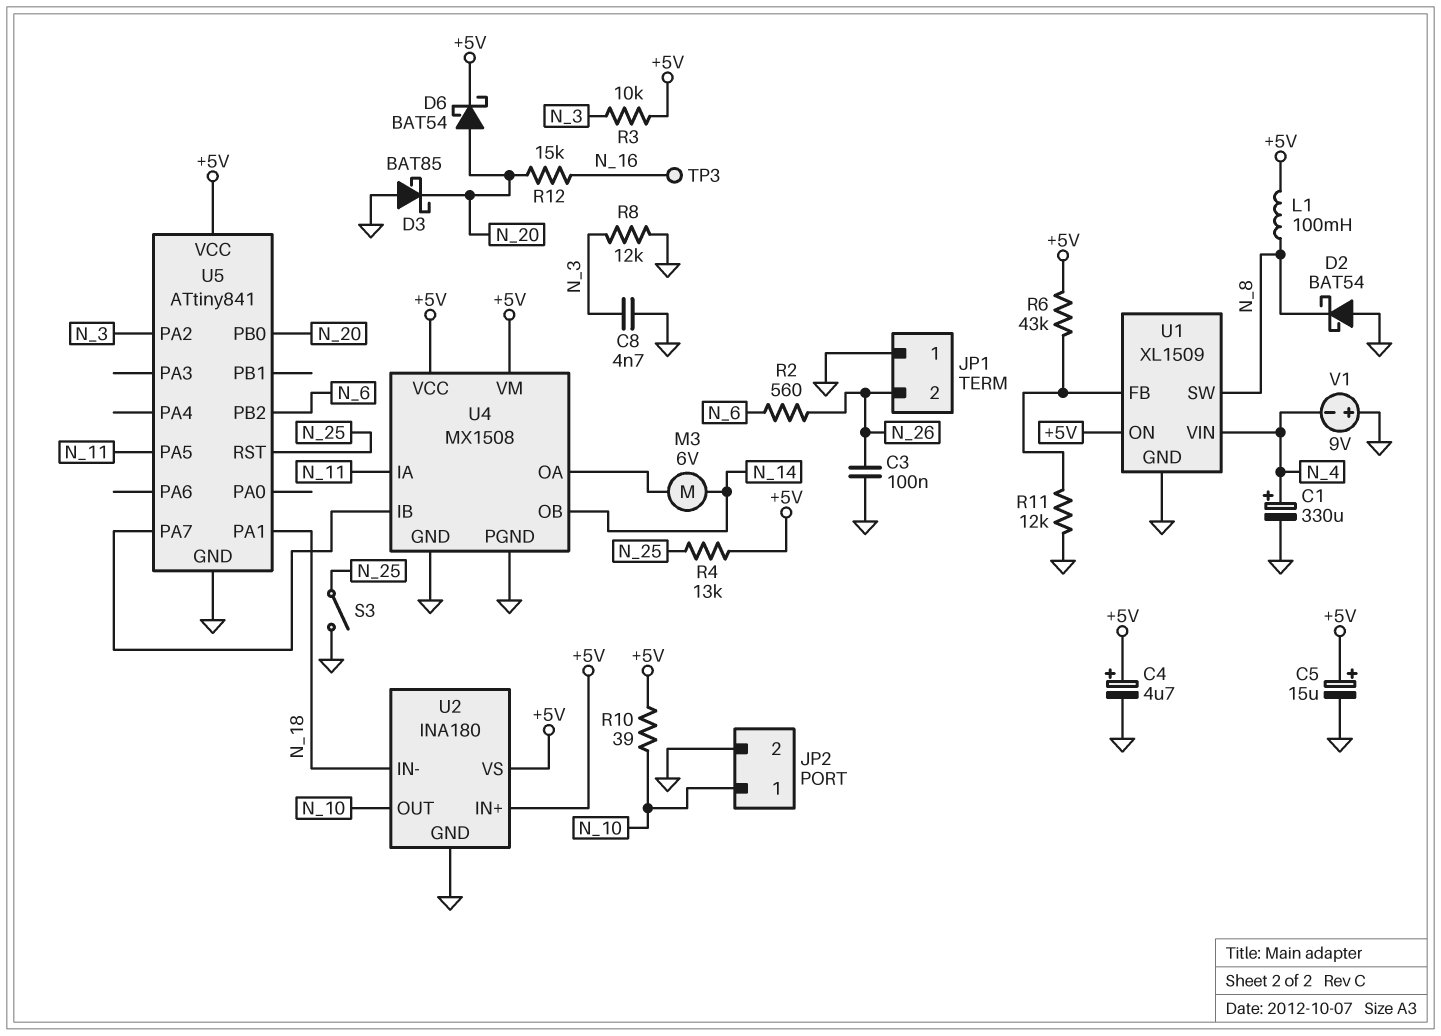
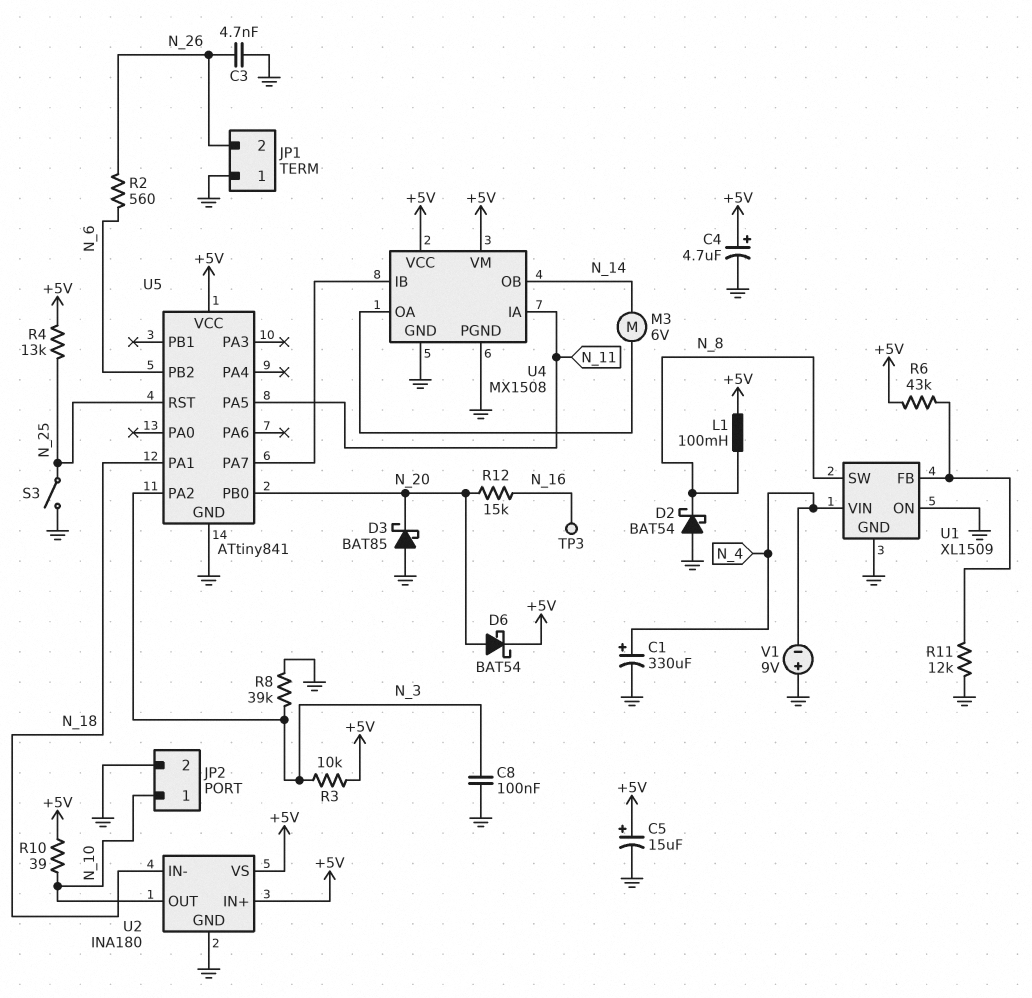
C3: 100nF (GND, N_26) -> 4.7nF (GND, N_26)
C8: 4.7nF (GND, N_3) -> 100nF (GND, N_3)
R8: 12k (GND, N_3) -> 39k (GND, N_3)
U1 pin ON: +5V -> GND

